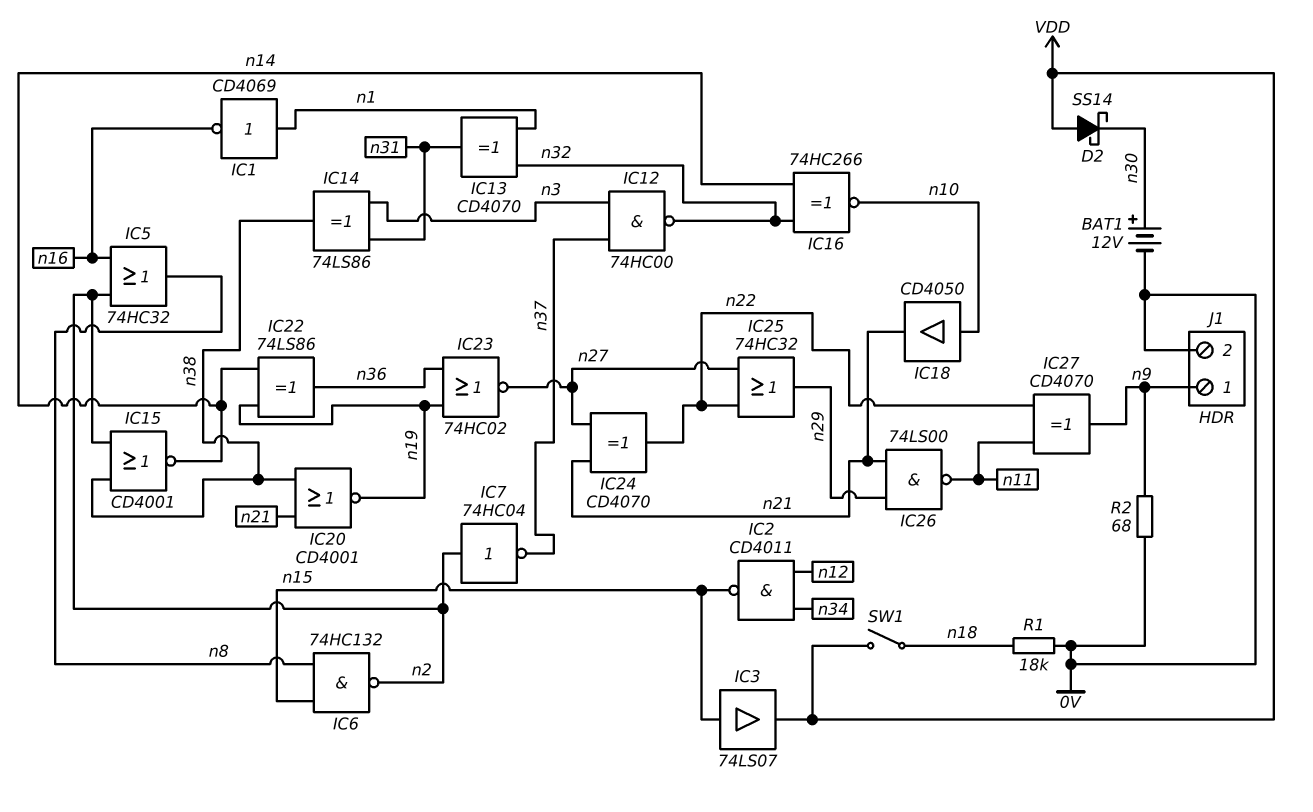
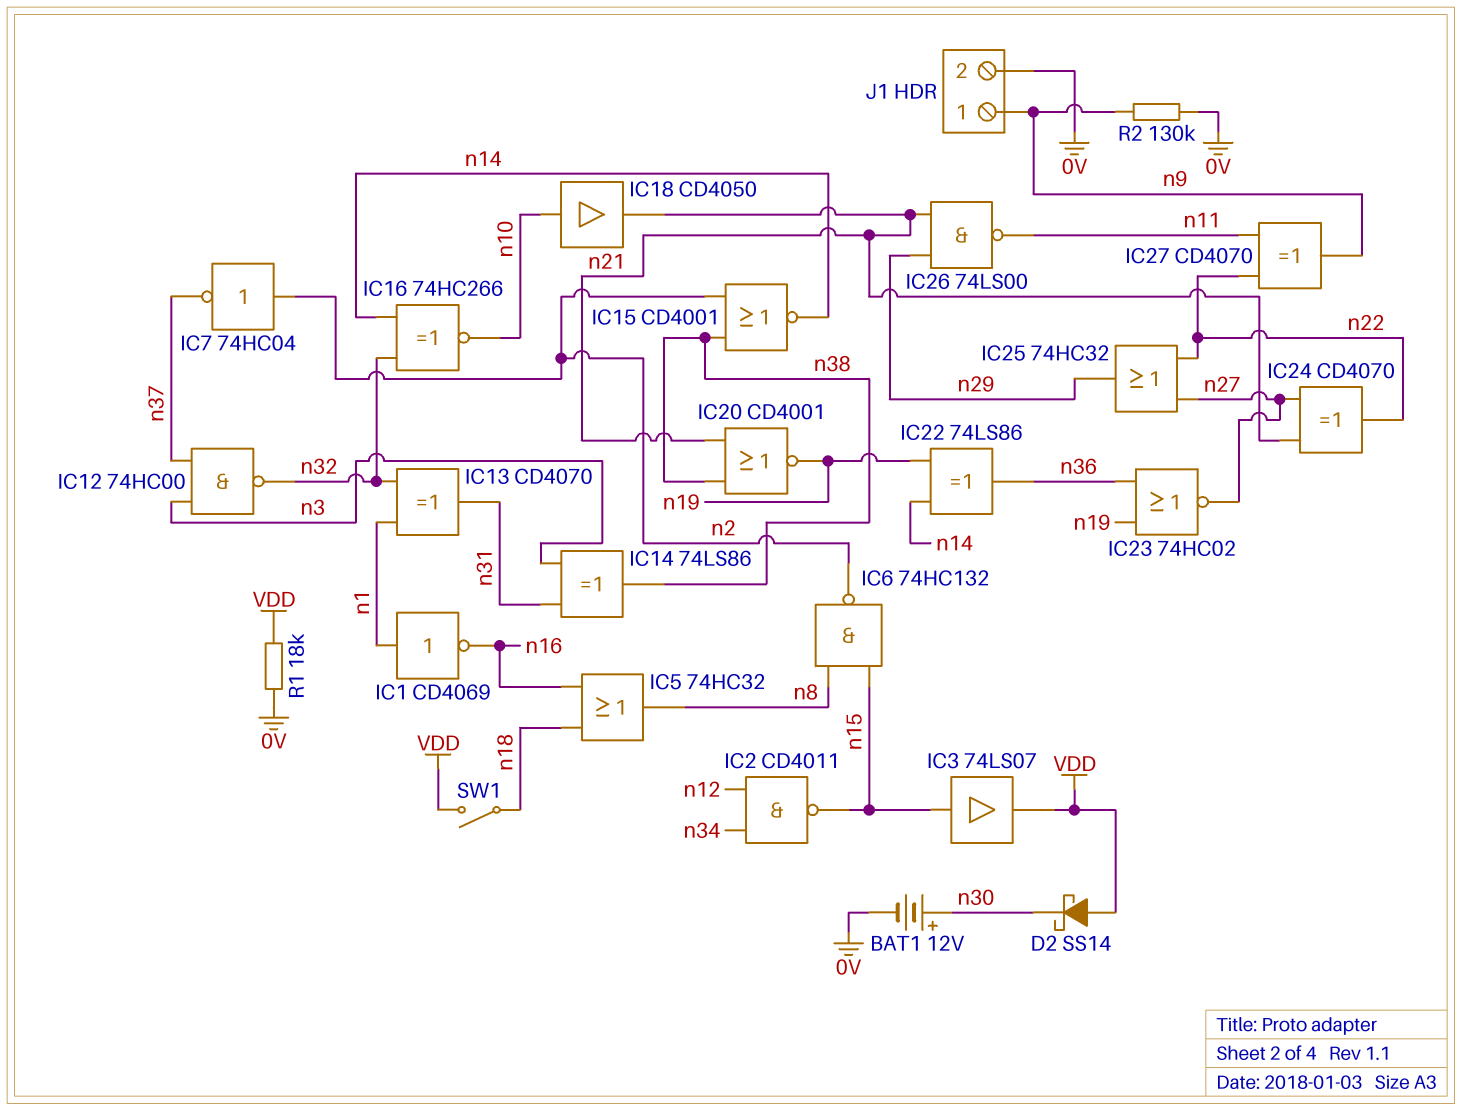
IC5: OR 74HC32 (in n2, in n16, out n8) -> OR 74HC32 (in n16, in n18, out n8)
R1: 18k (0V, n18) -> 18k (0V, VDD)
R2: 68 (0V, n9) -> 130k (0V, n9)

